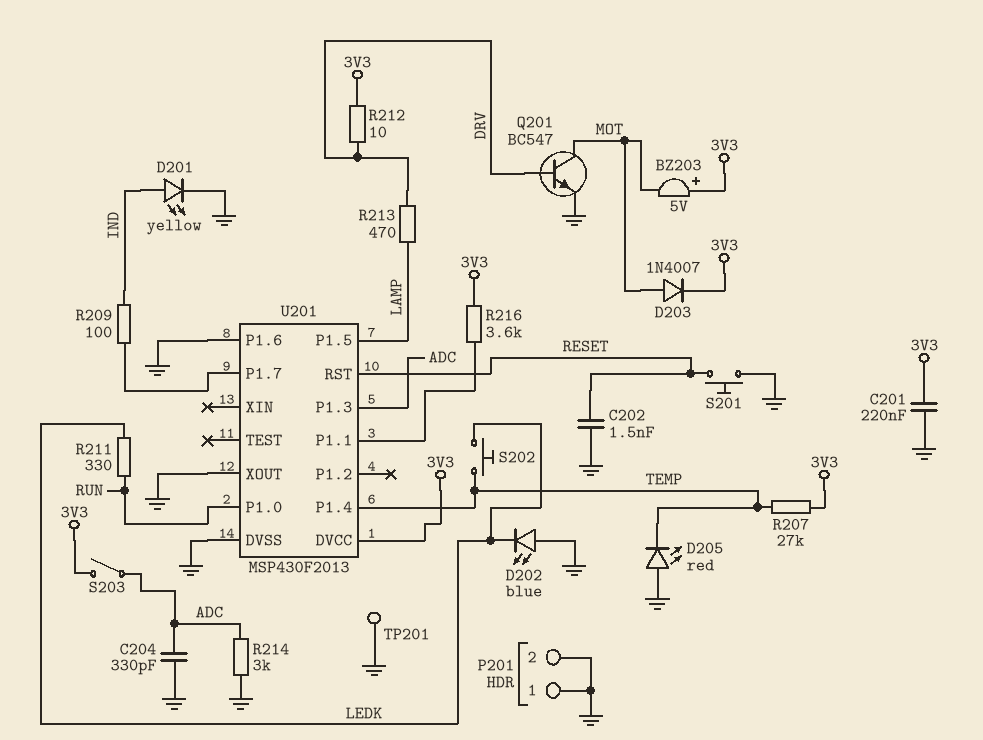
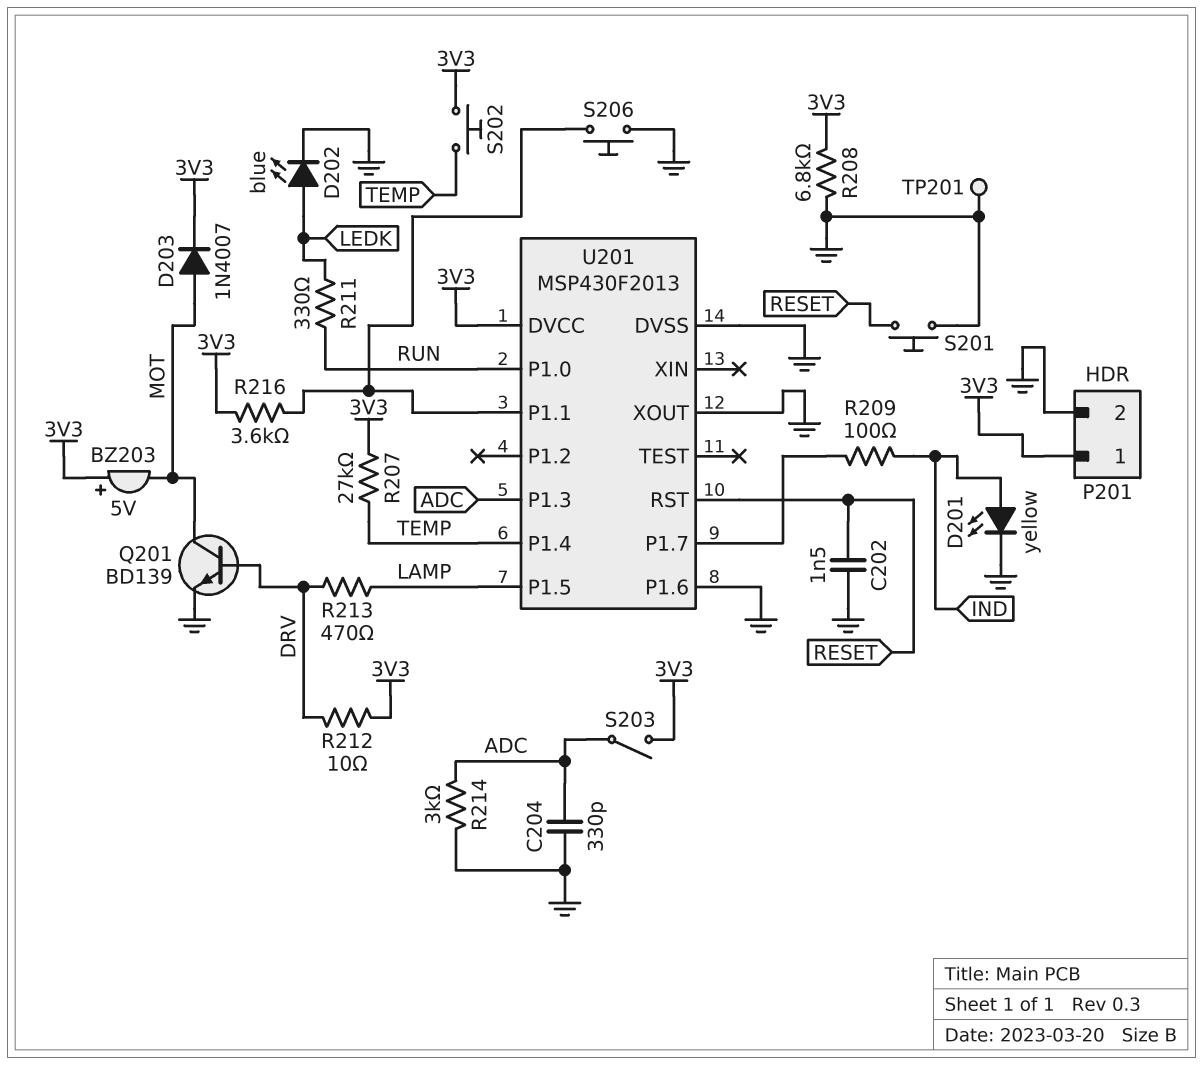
C201: 220nF (3V3, GND) -> none
D202: LED blue (A GND, K LEDK) -> LED blue (A LEDK, K GND)
D205: LED red (A GND, K TEMP) -> none
P201 pin 1: GND -> 3V3
Q201: NPN BC547 (B DRV, C MOT, E GND) -> NPN BD139 (B DRV, C MOT, E GND)
R208: none -> 6.8k (3V3, GND)
S202: button (LEDK, TEMP) -> button (3V3, TEMP)
S206: none -> button (GND, U201/P1.1)

